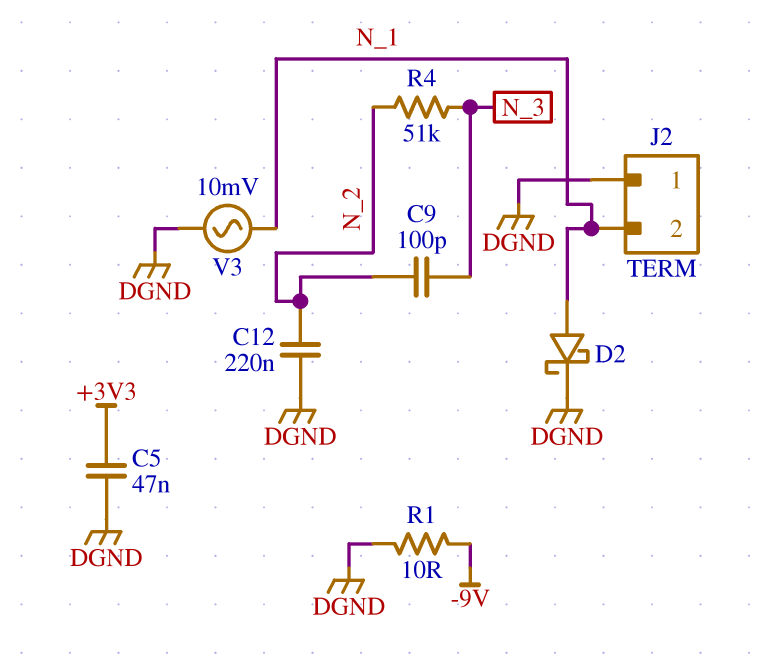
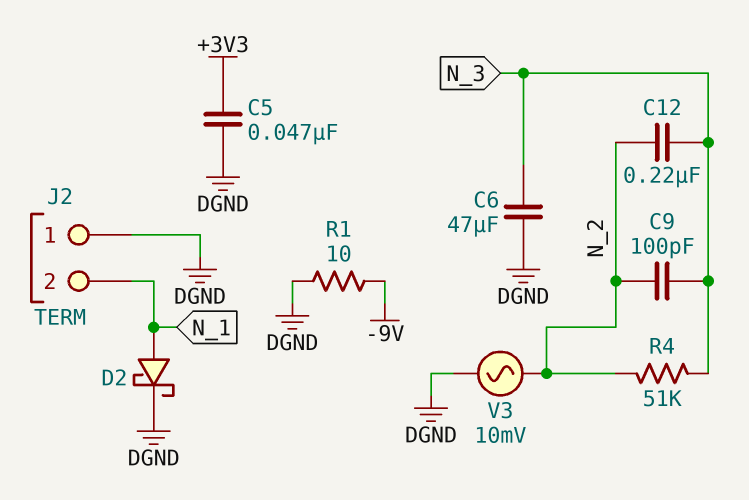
C6: none -> 47uF (DGND, N_3)
C12: 220nF (DGND, N_2) -> 220nF (N_2, N_3)
V3: AC 10mV (DGND, N_1) -> AC 10mV (DGND, N_2)

